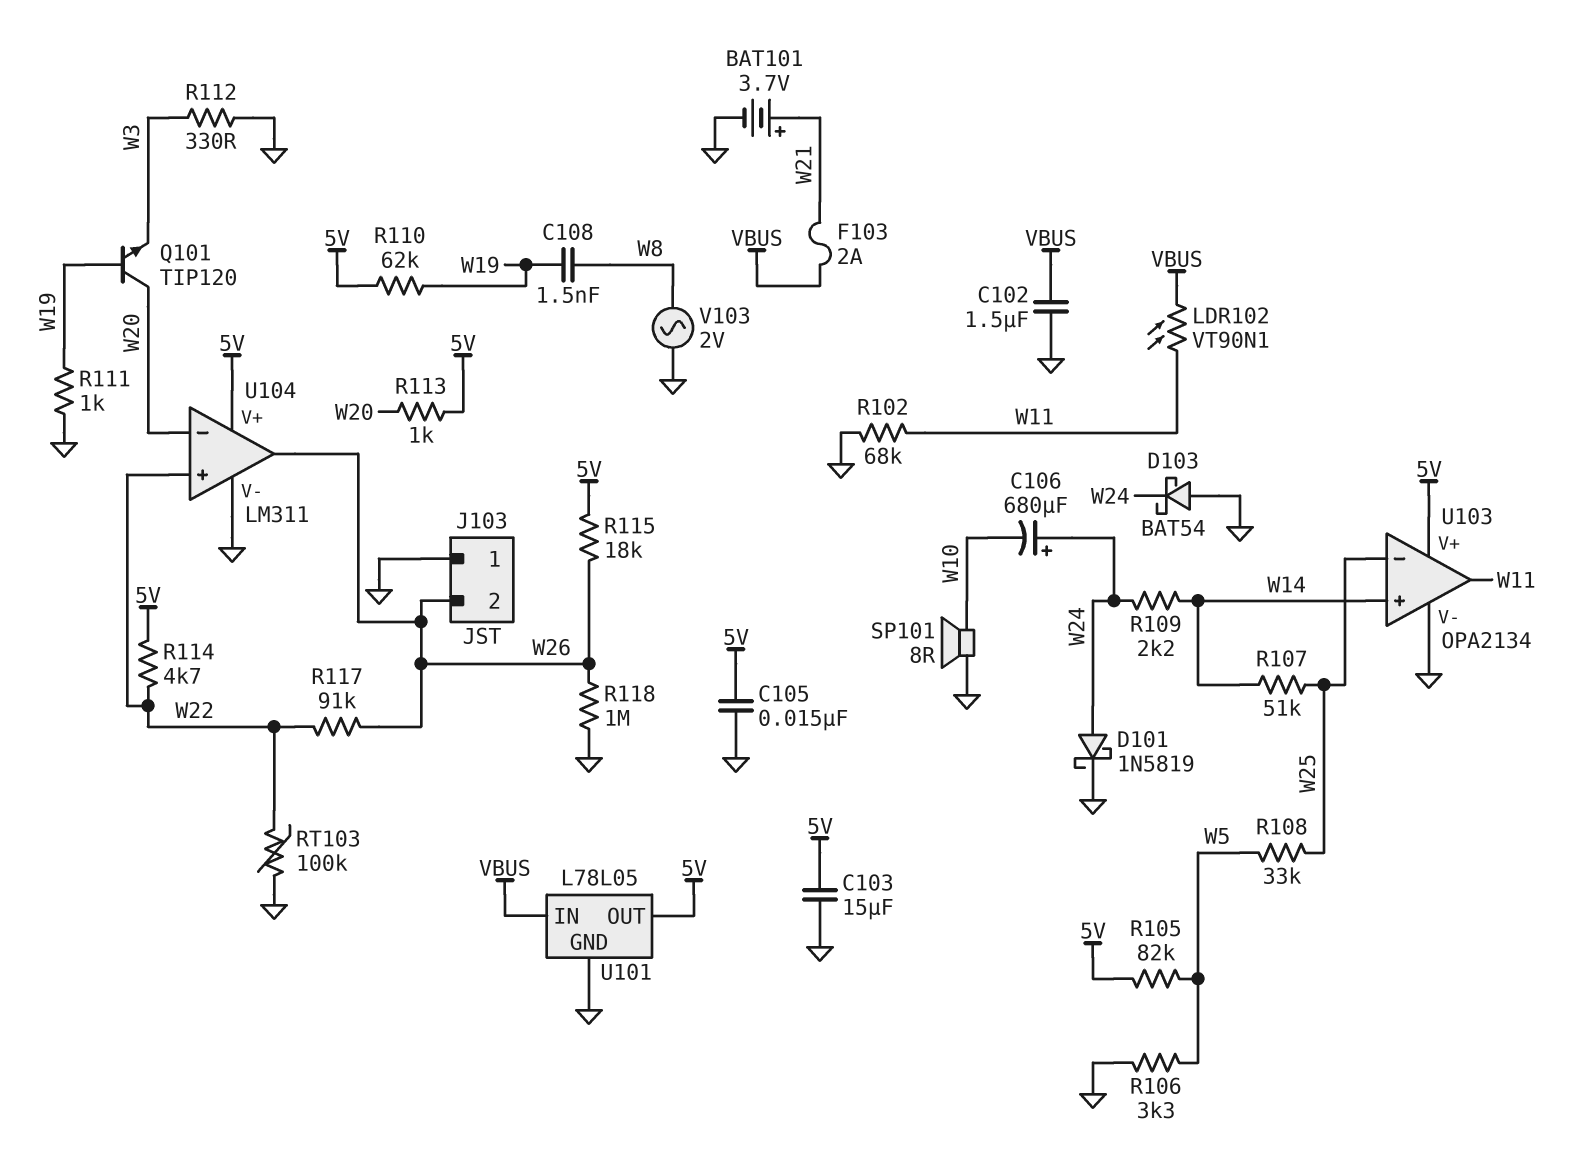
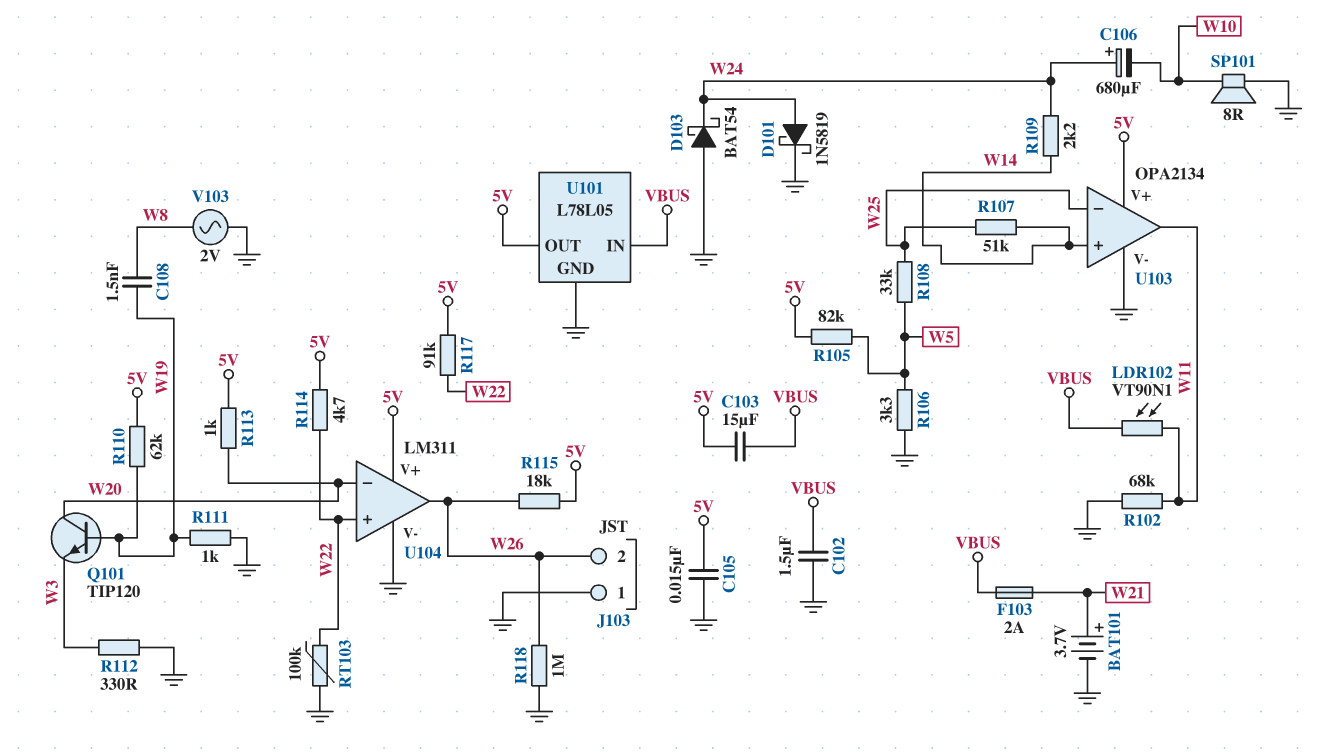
C103: 15uF (5V, GND) -> 15uF (5V, VBUS)
R117: 91k (W22, W26) -> 91k (5V, W22)

